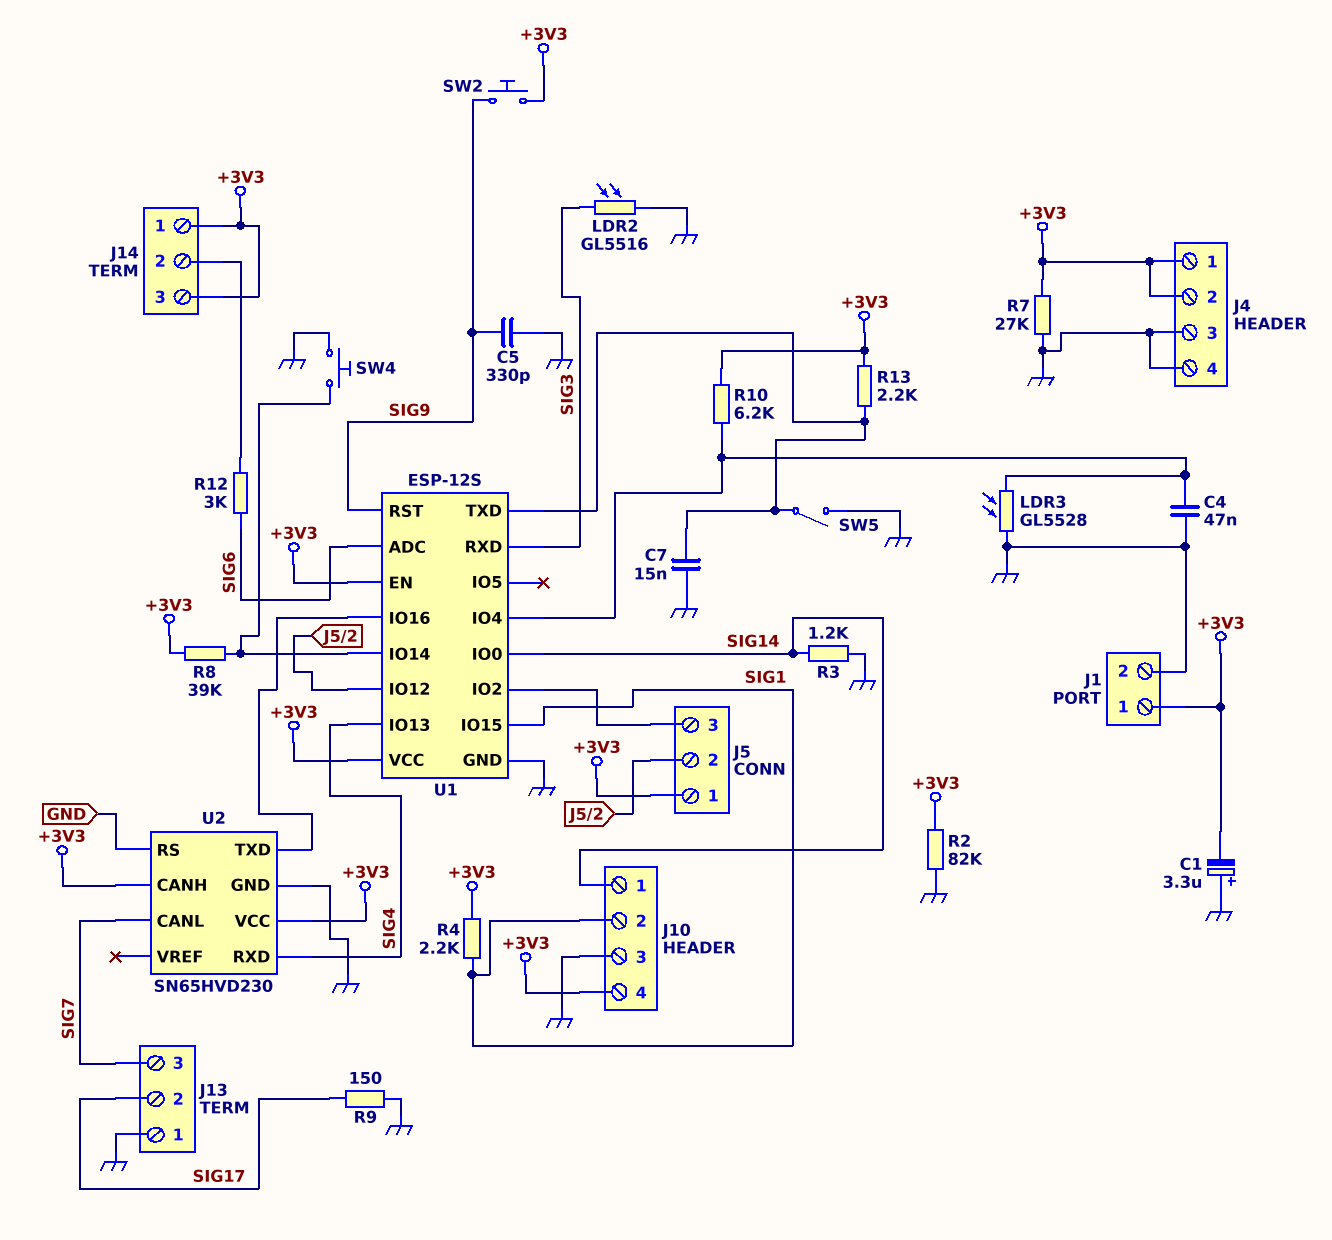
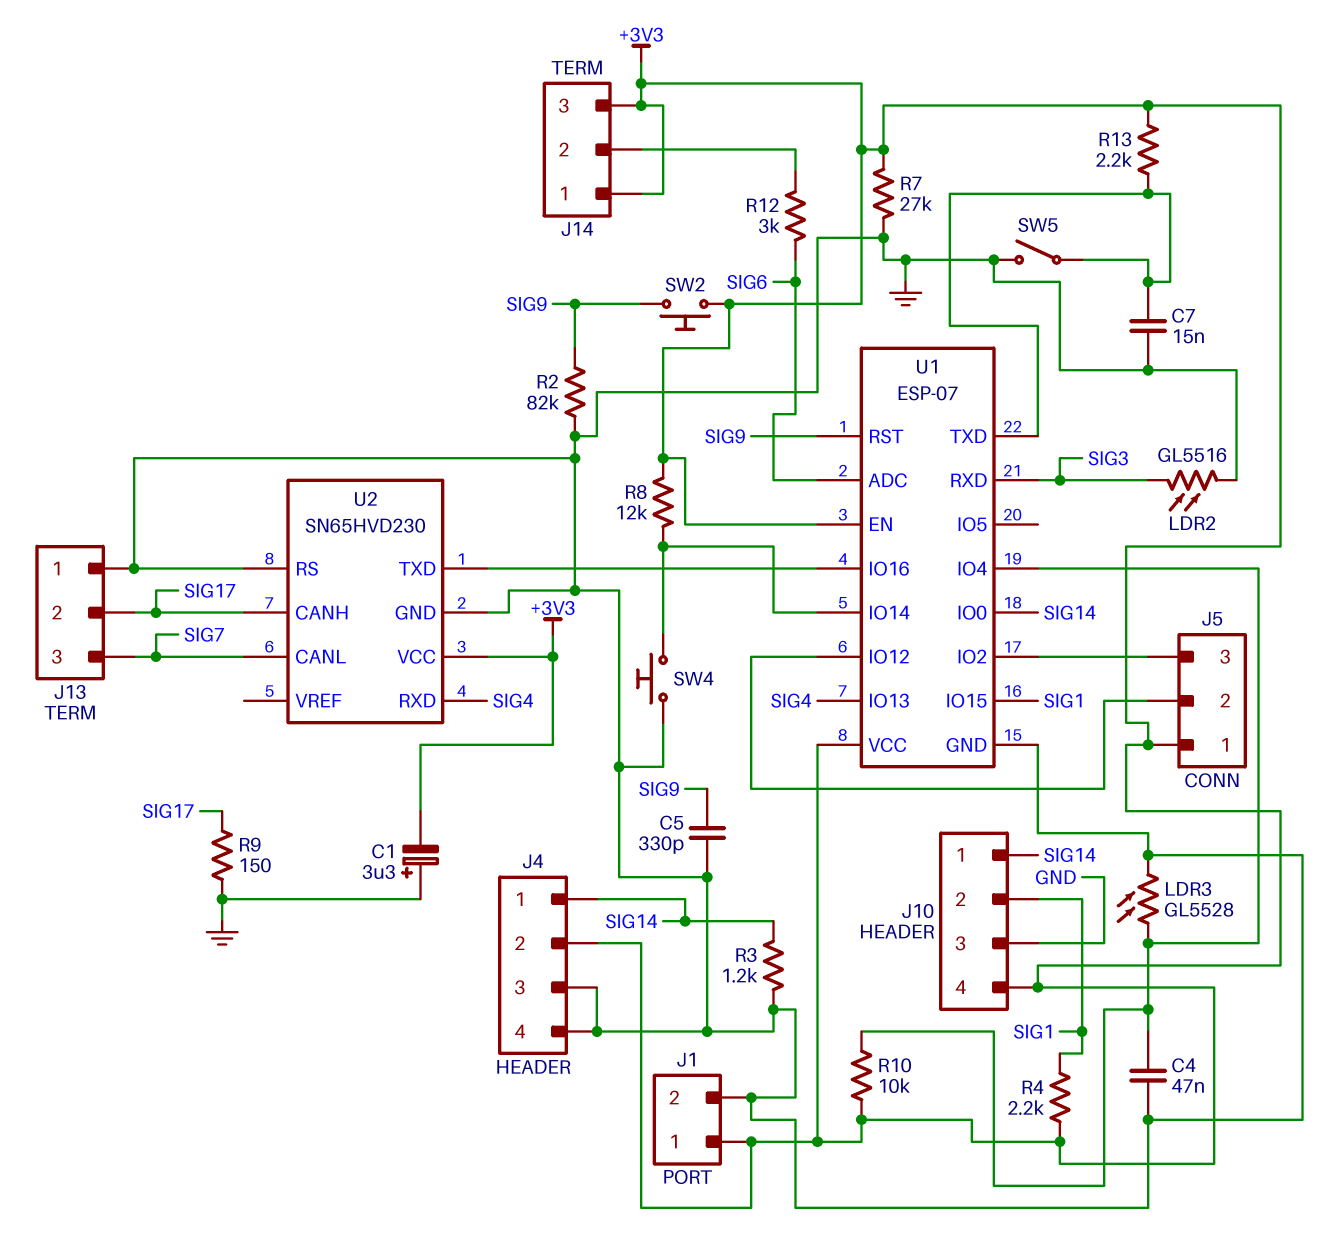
J4 pin 1: +3V3 -> SIG14
R2: 82k (+3V3, GND) -> 82k (GND, SIG9)
R8: 39k (+3V3, U1/IO14) -> 12k (+3V3, U1/IO14)
R10: 6.2k (+3V3, U1/IO4) -> 10k (+3V3, U1/IO4)
U1: ESP-12S -> ESP-07
U2 pin CANH: +3V3 -> SIG17

